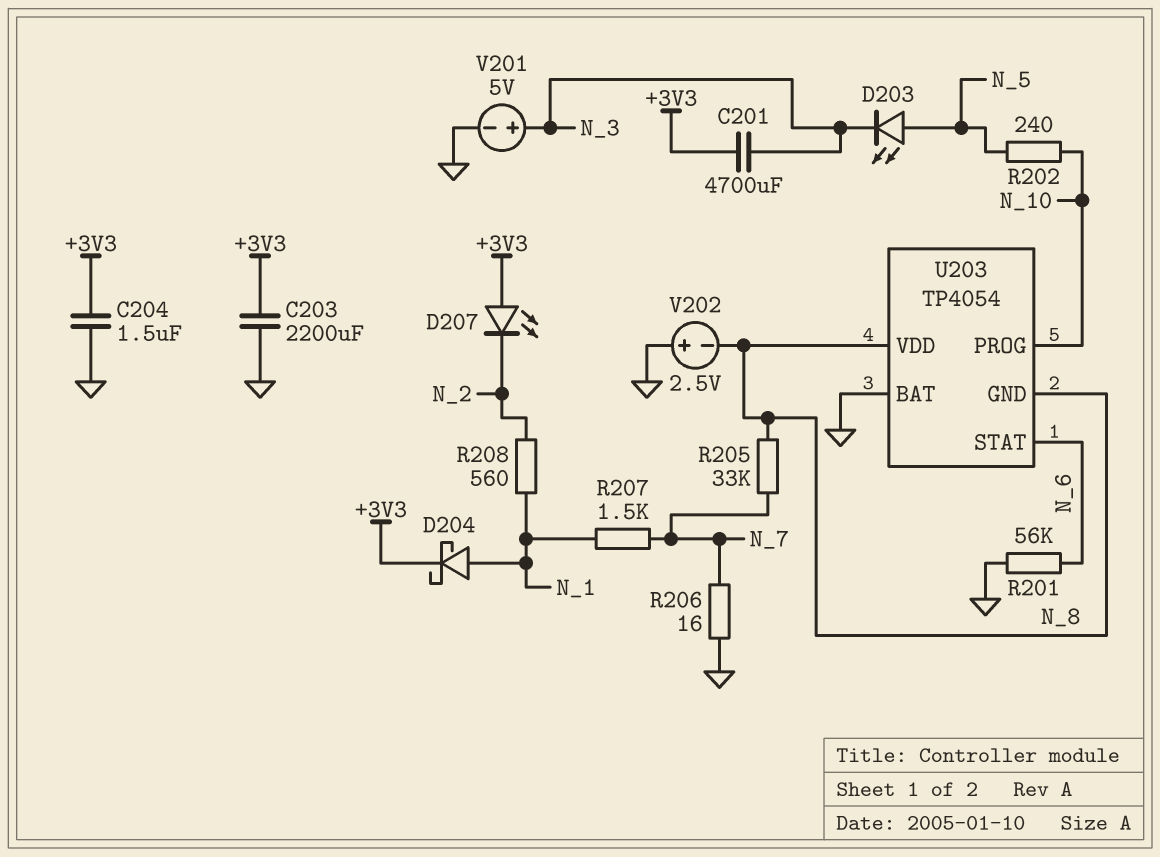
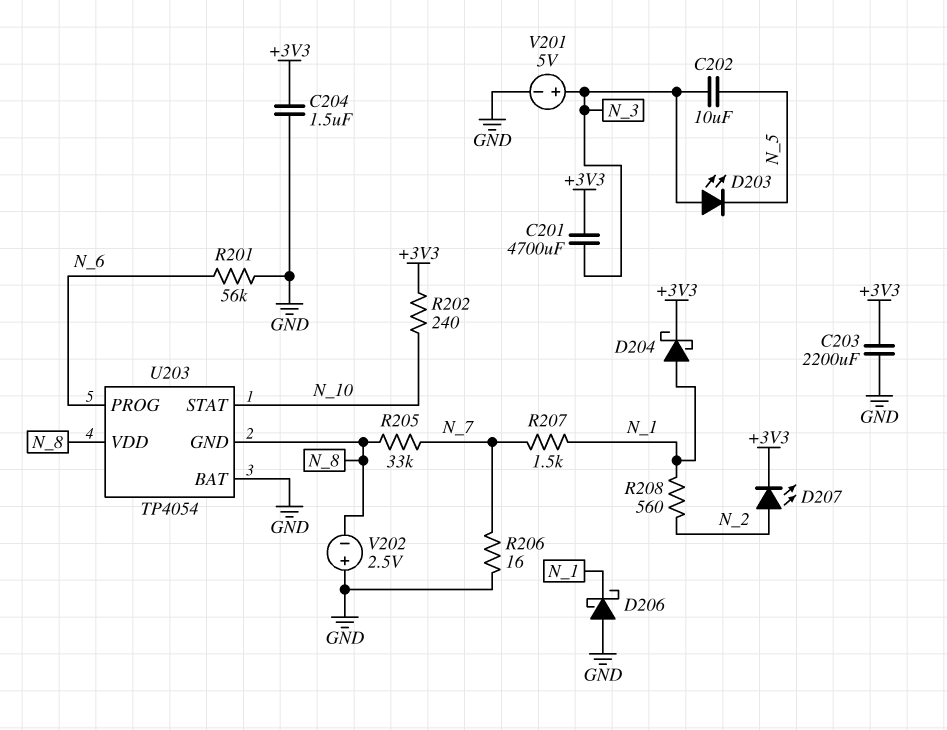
C202: none -> 10uF (N_3, N_5)
D203: LED (A N_5, K N_3) -> LED (A N_3, K N_5)
D206: none -> schottky (A GND, K N_1)
D207: LED (A +3V3, K N_2) -> LED (A N_2, K +3V3)
R202: 240 (N_5, N_10) -> 240 (+3V3, N_10)
U203 pin PROG: N_10 -> N_6
U203 pin STAT: N_6 -> N_10

